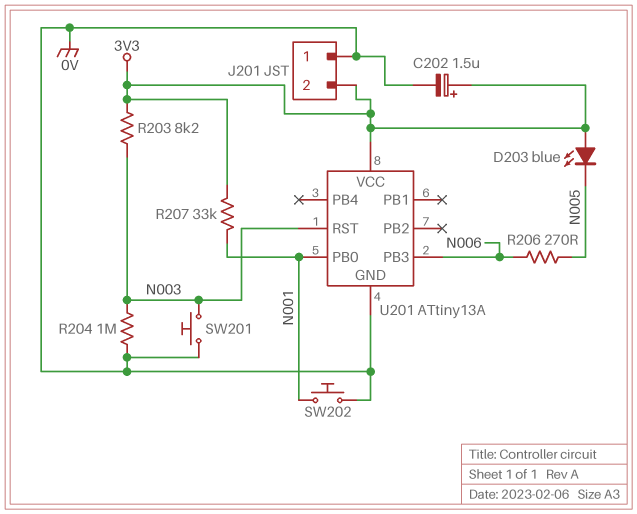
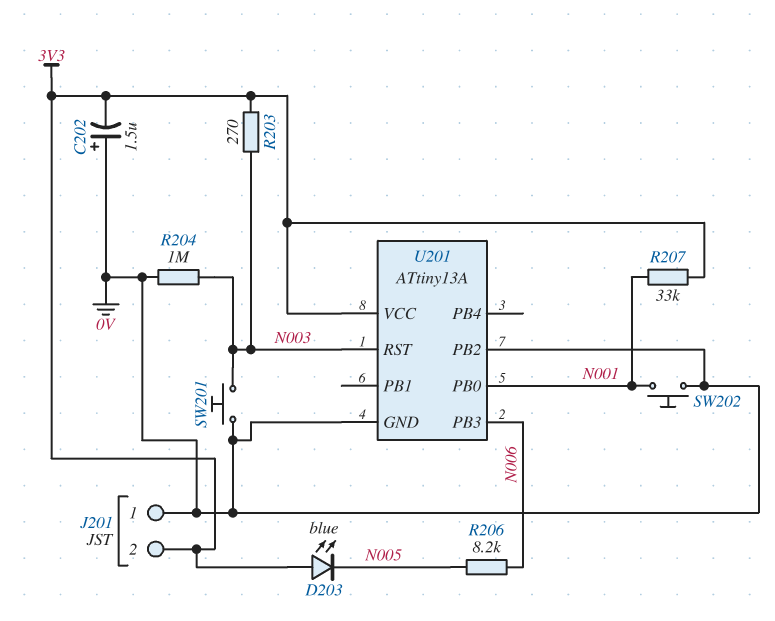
C202: 1.5uF (plus 3V3, minus 0V) -> 1.5uF (plus 0V, minus 3V3)
R203: 8.2k (3V3, N003) -> 270 (3V3, N003)
R206: 270 (N005, N006) -> 8.2k (N005, N006)
U201 pin PB2: none -> 0V

